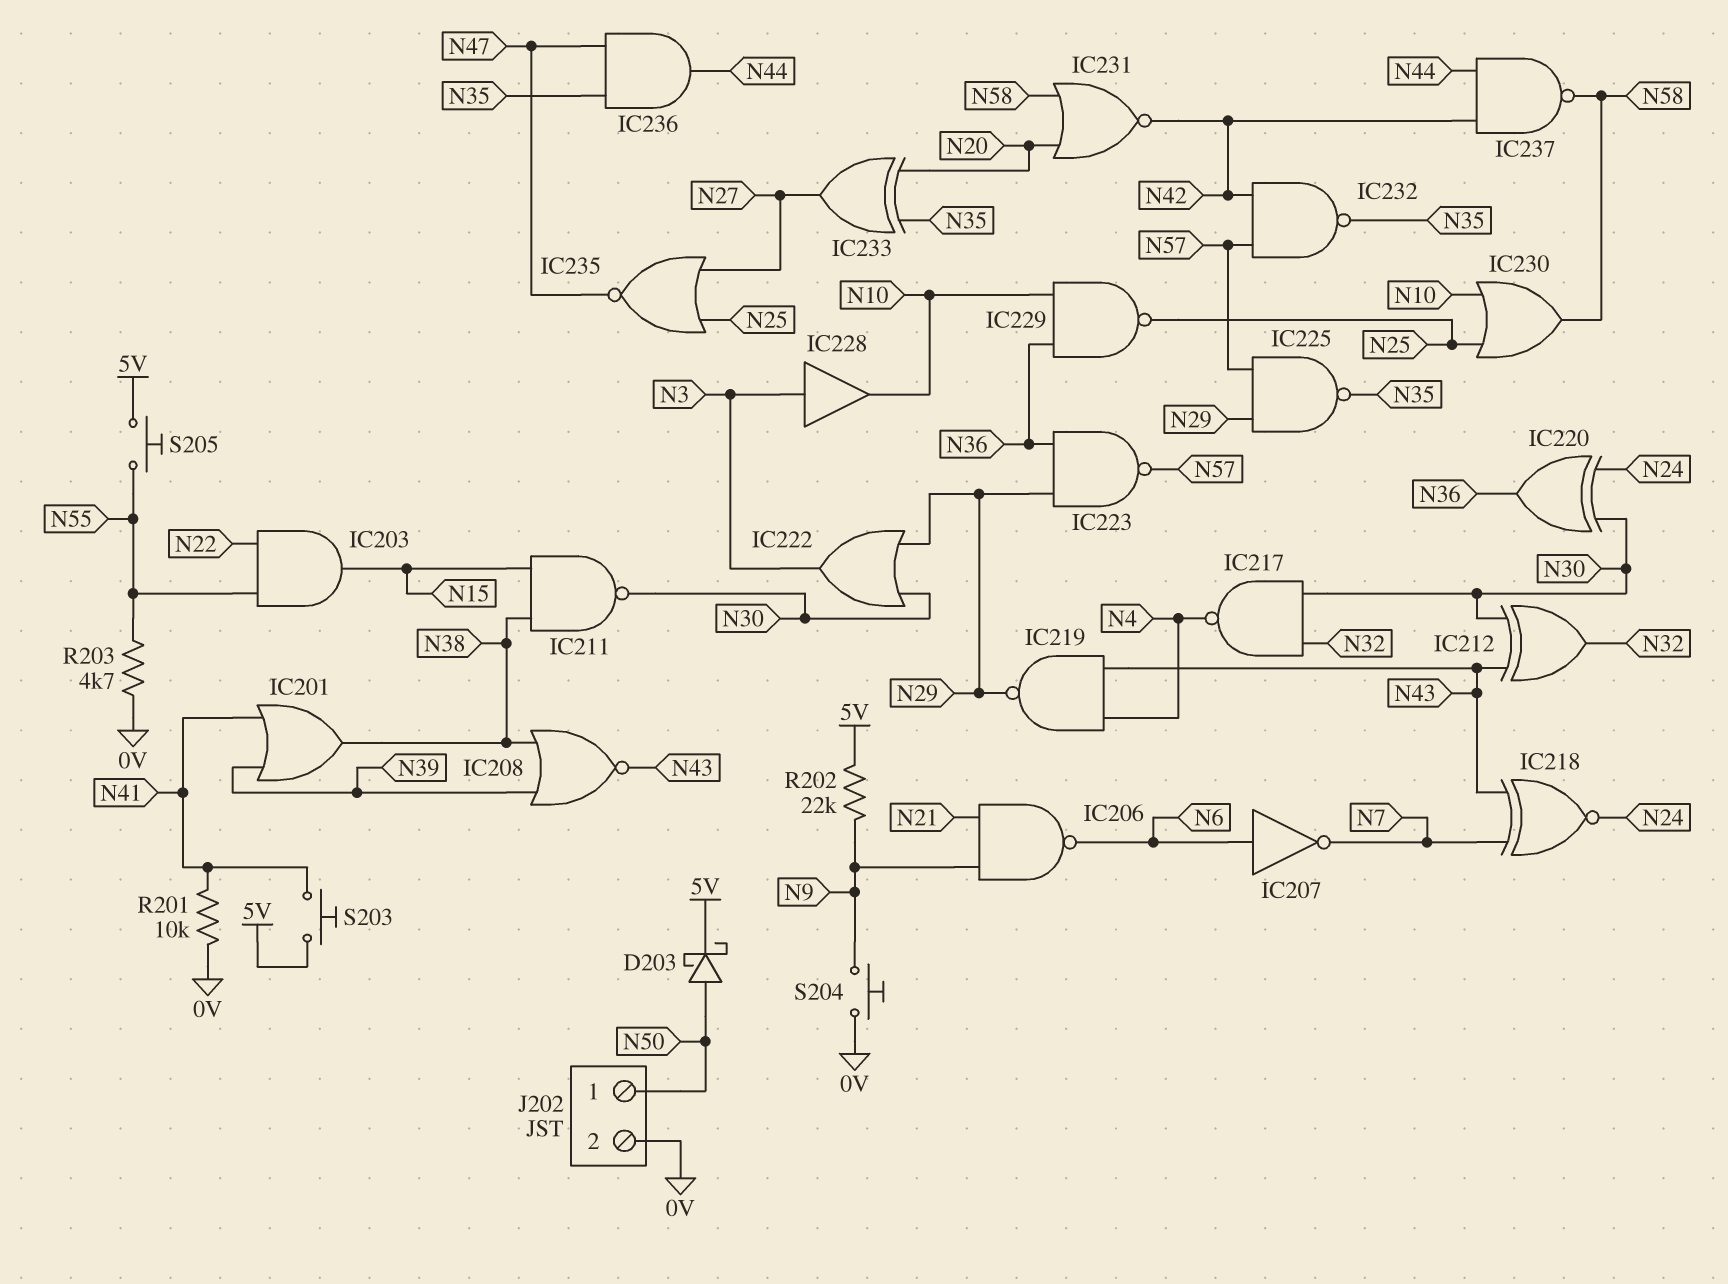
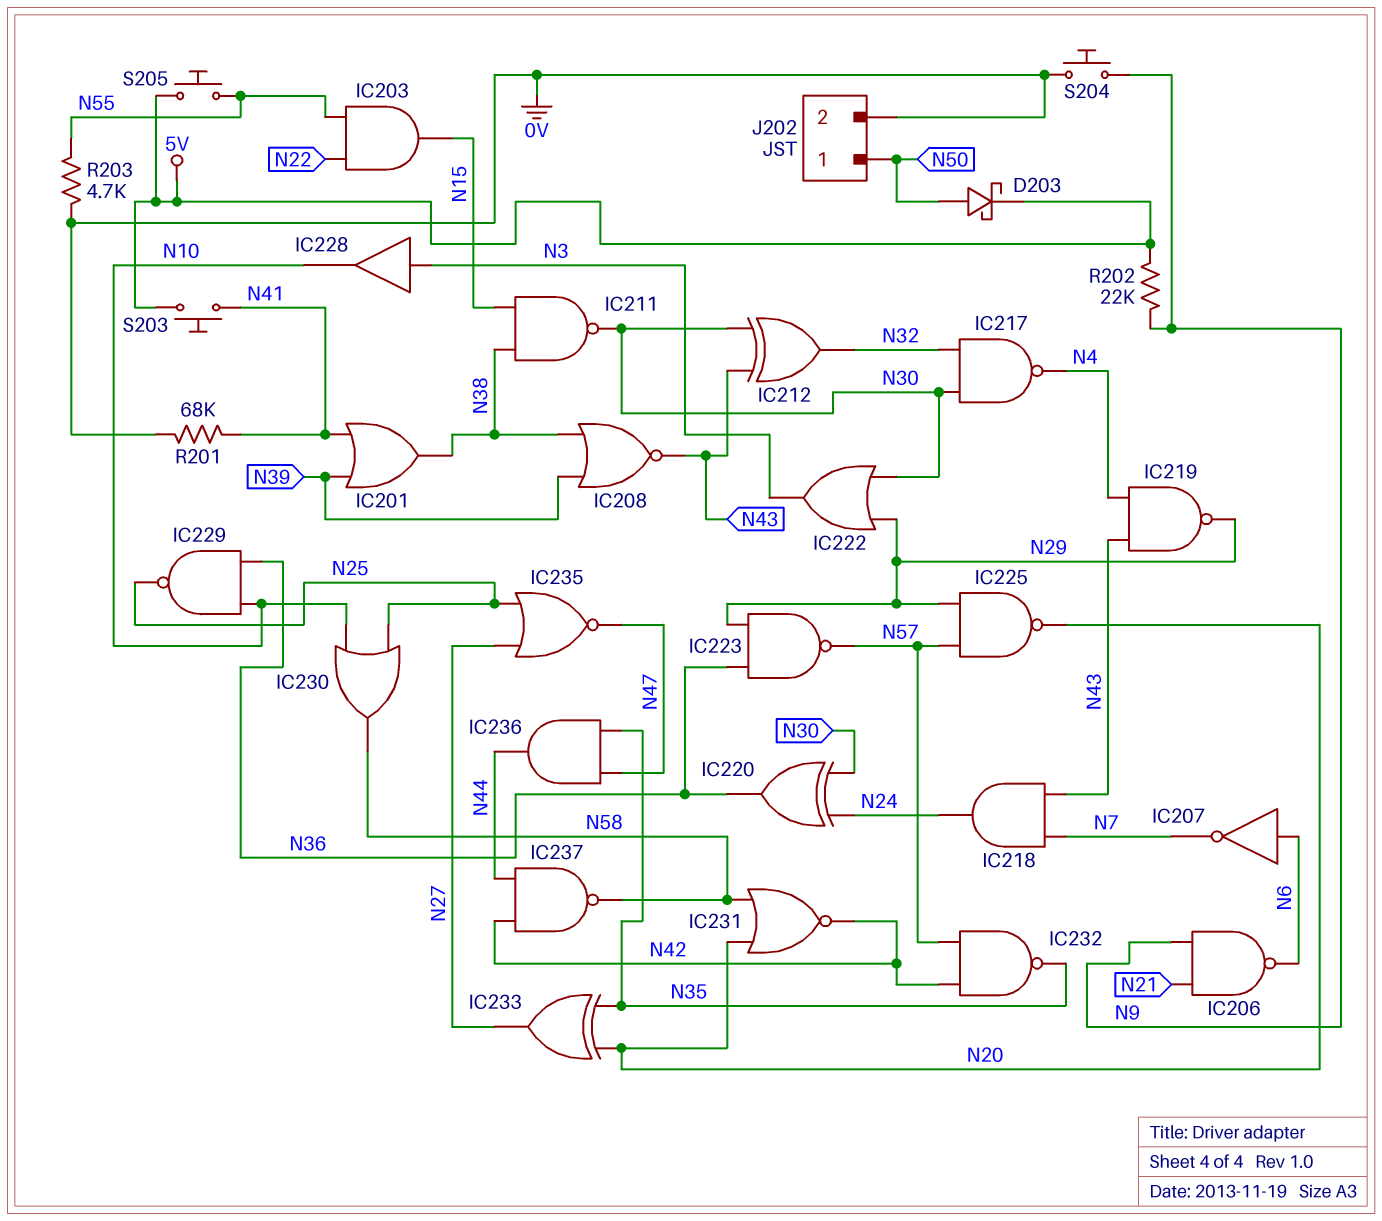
IC218: XNOR (in N7, in N43, out N24) -> AND (in N7, in N43, out N24)
IC225: NAND (in N29, in N57, out N35) -> NAND (in N29, in N57, out N20)
R201: 10k (0V, N41) -> 68k (0V, N41)

